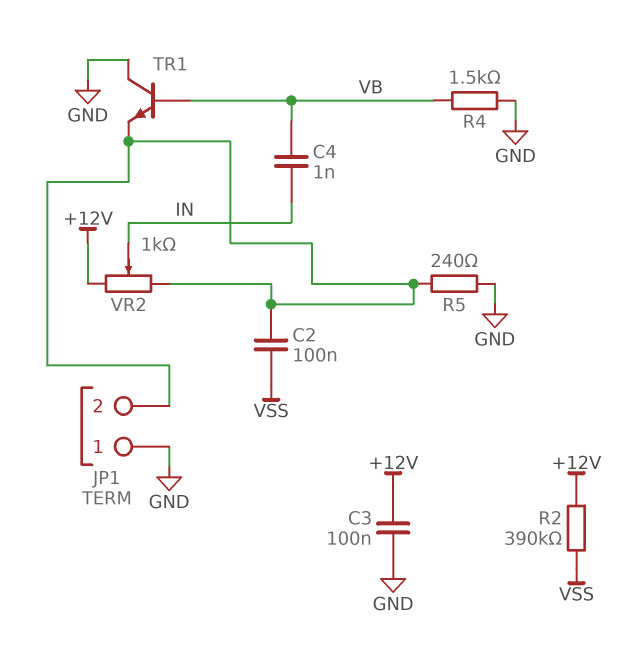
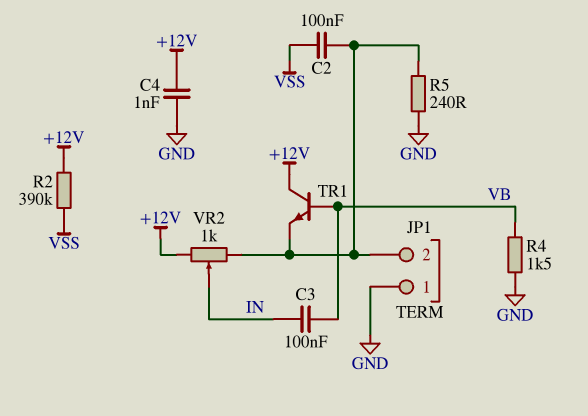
C3: 100nF (+12V, GND) -> 100nF (IN, VB)
C4: 1nF (IN, VB) -> 1nF (+12V, GND)
TR1: NPN (B VB, C GND, E JP1/2) -> NPN (B VB, C +12V, E JP1/2)

